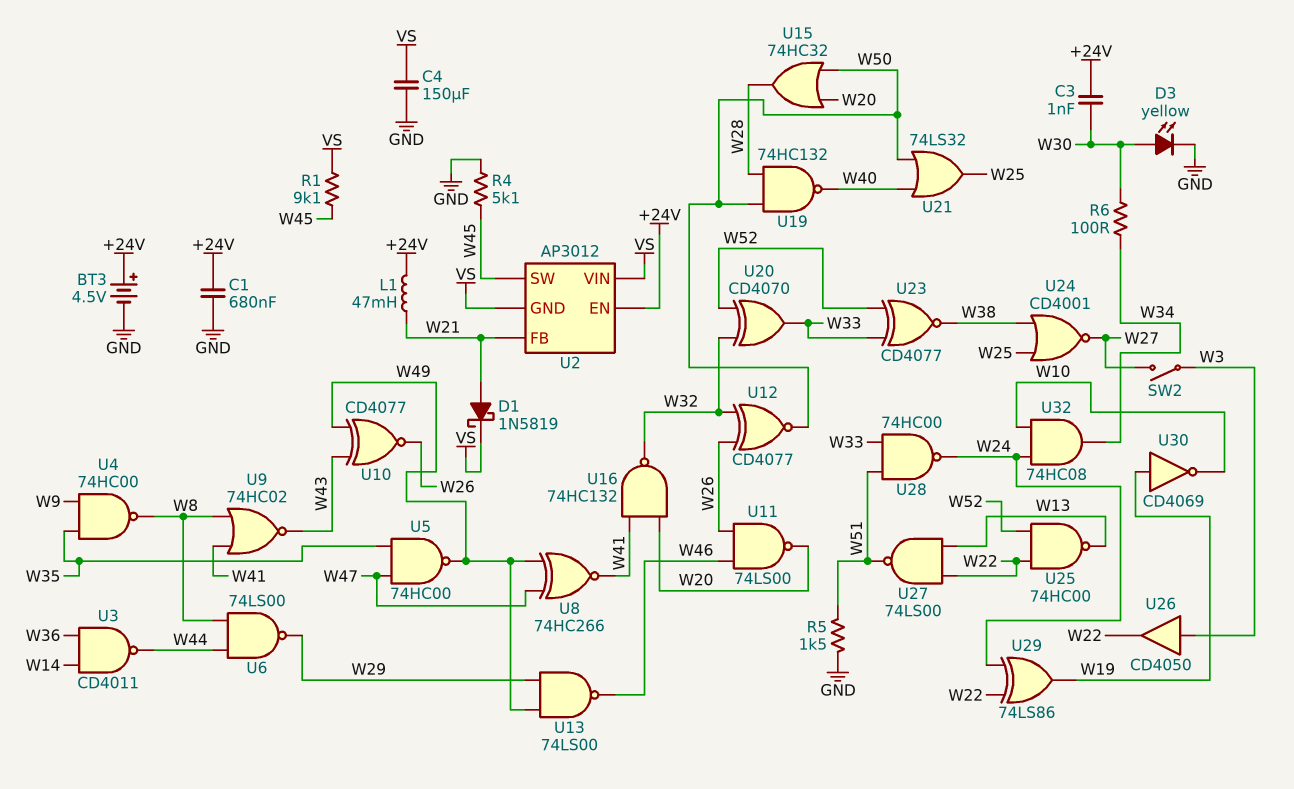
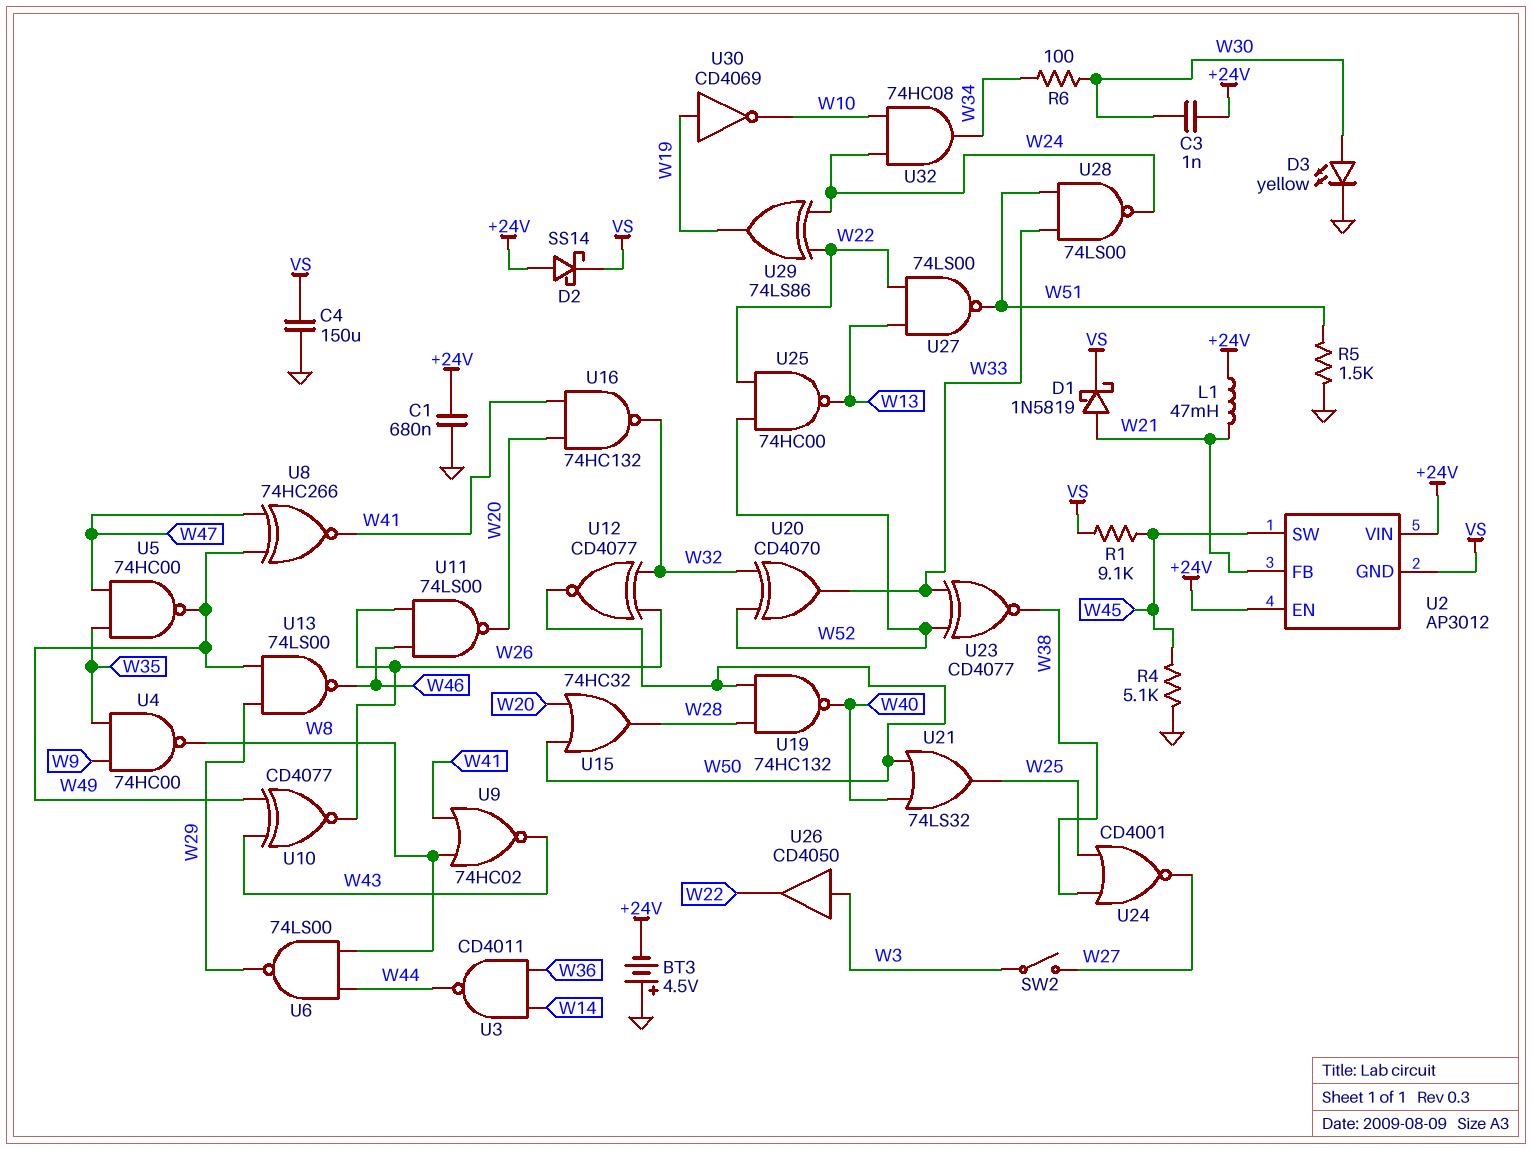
BT3: 4.5V (plus +24V, minus GND) -> 4.5V (plus GND, minus +24V)
D2: none -> schottky SS14 (A +24V, K VS)
U2 pin VIN: VS -> +24V
U28: NAND 74HC00 (in W33, in W51, out W24) -> NAND 74LS00 (in W33, in W51, out W24)

